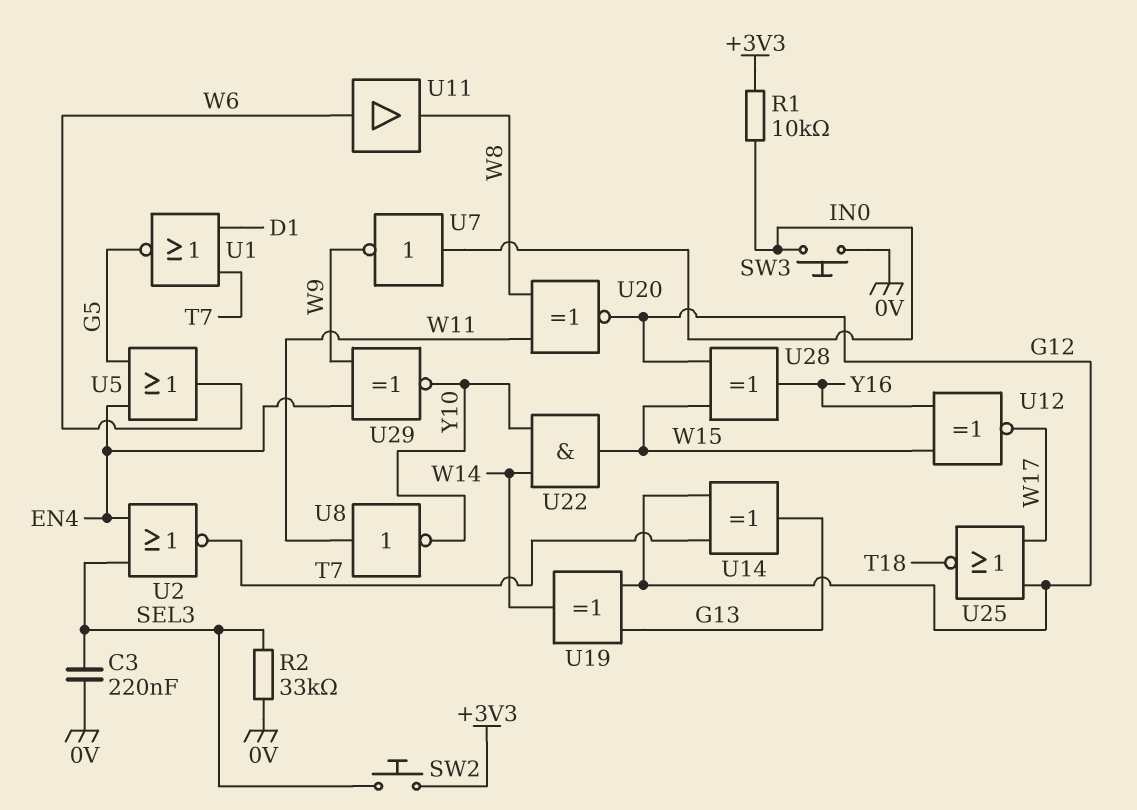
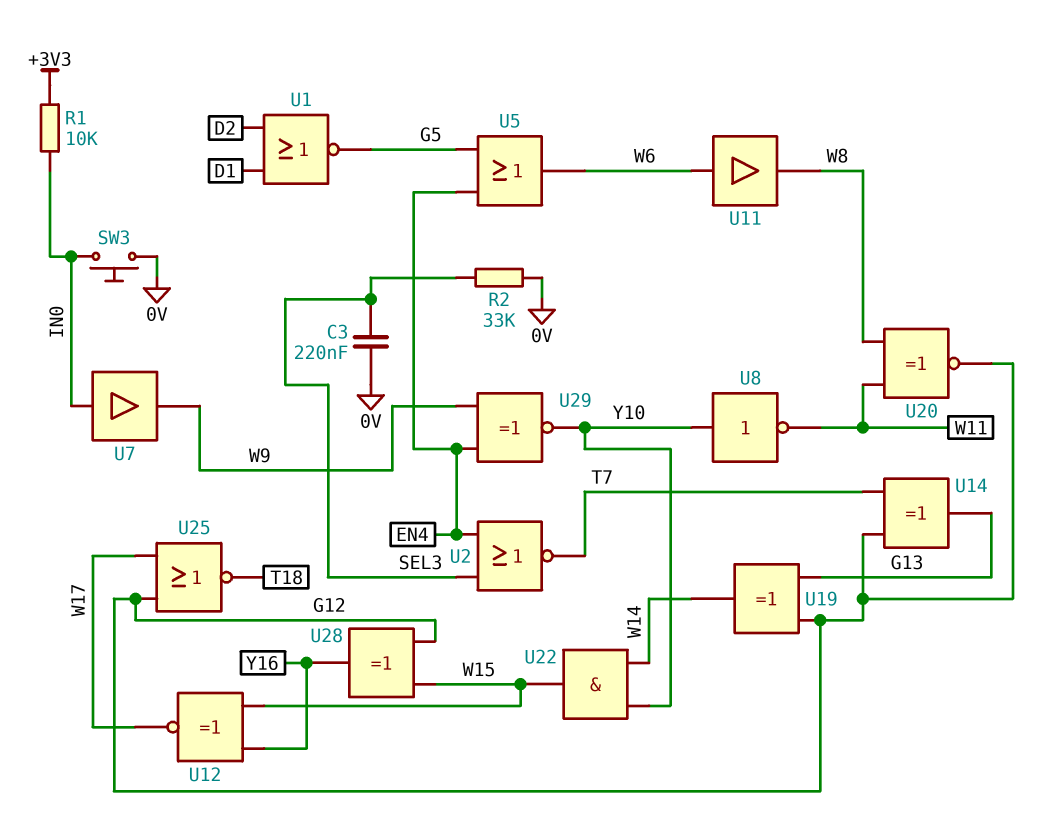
SW2: button (+3V3, SEL3) -> none
U1: NOR (in D1, in T7, out G5) -> NOR (in D1, in D2, out G5)
U7: NOT (in IN0, out W9) -> buffer (in IN0, out W9)
U8: NOT (in W11, out Y10) -> NOT (in Y10, out W11)

